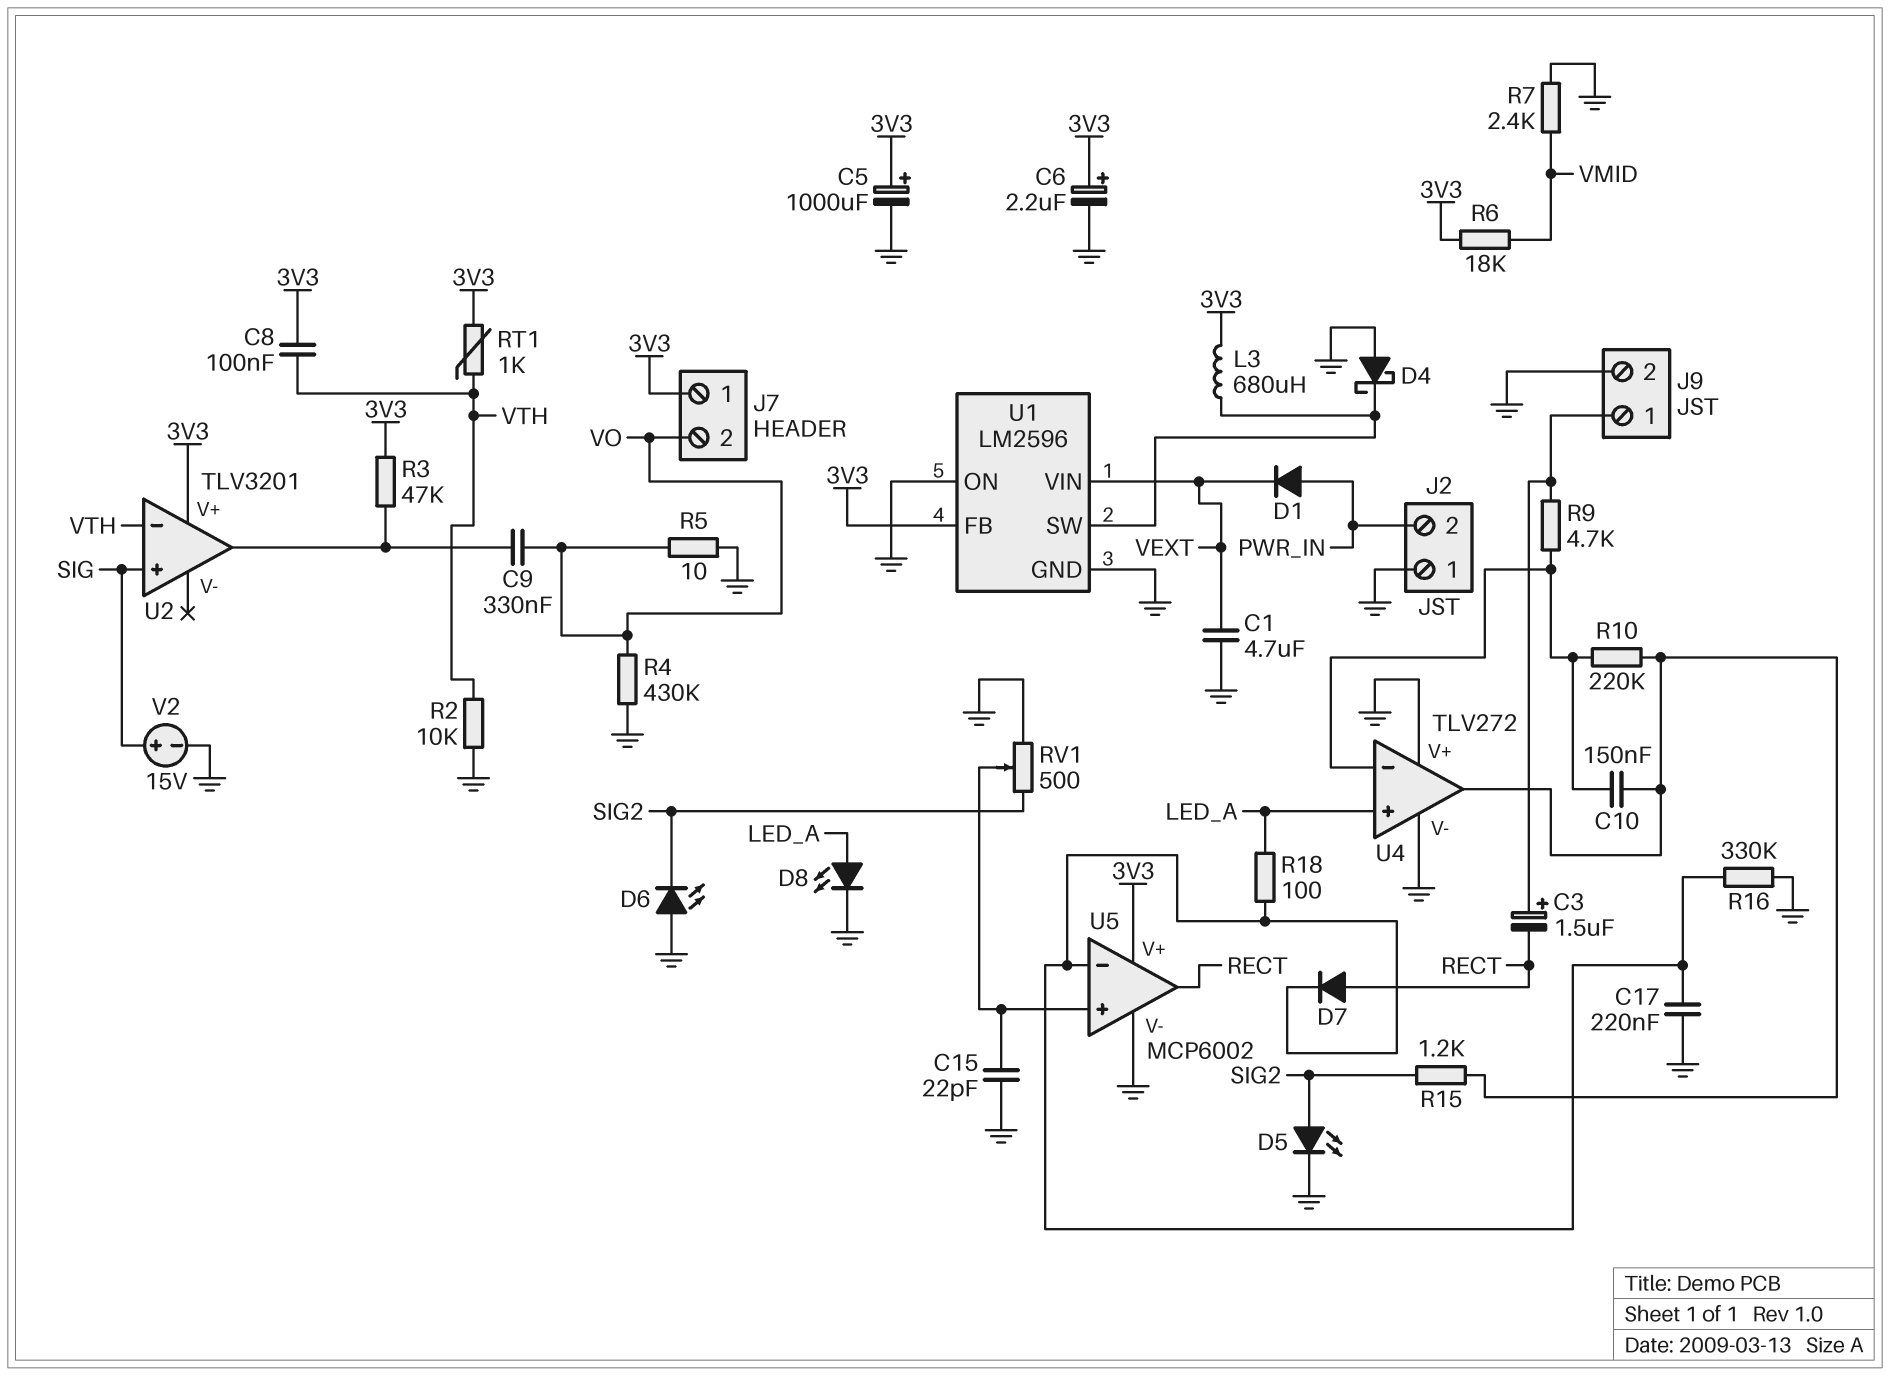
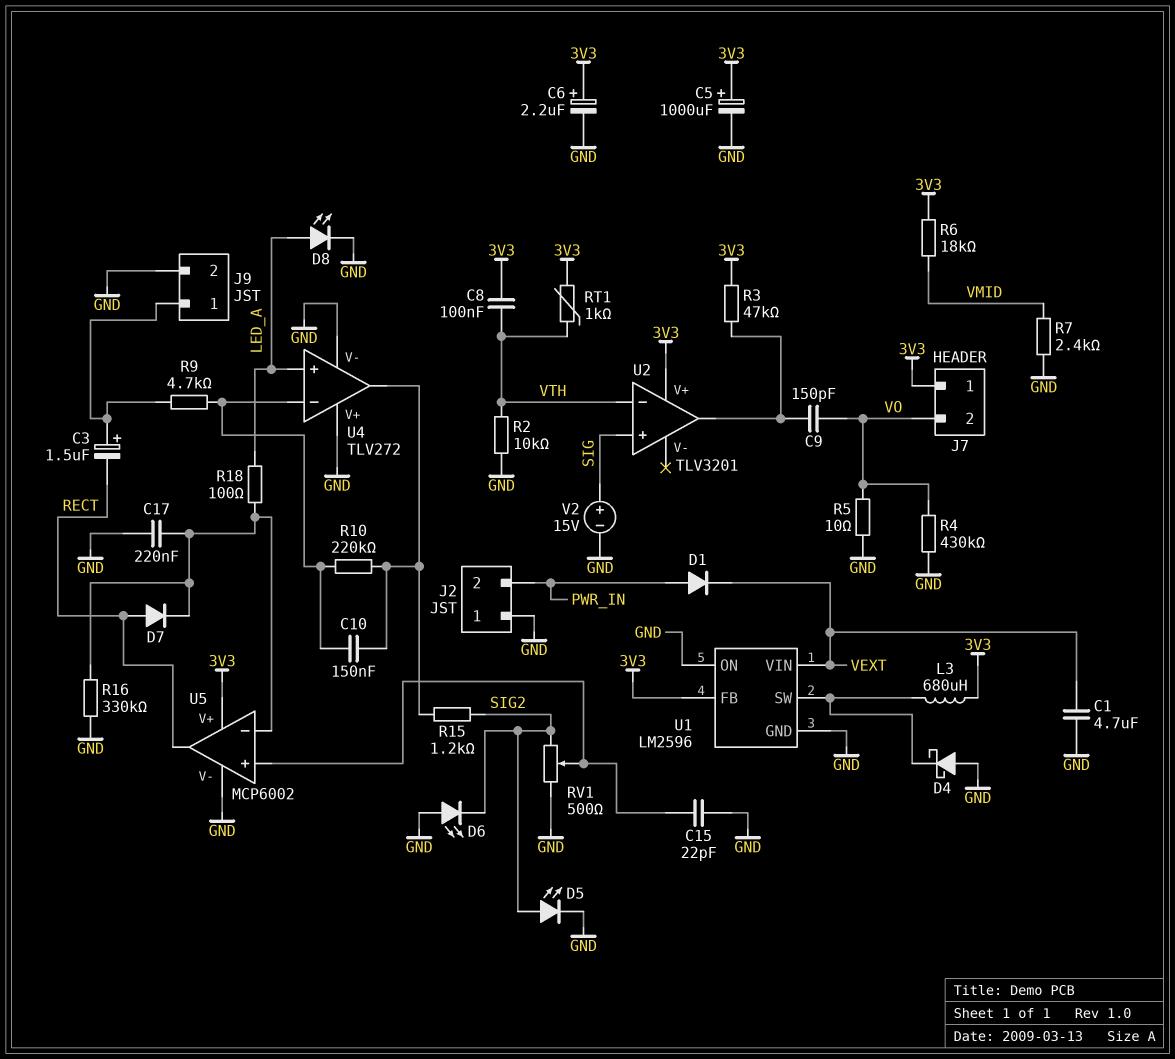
C9: 330nF (U2/out, VO) -> 150pF (U2/out, VO)

